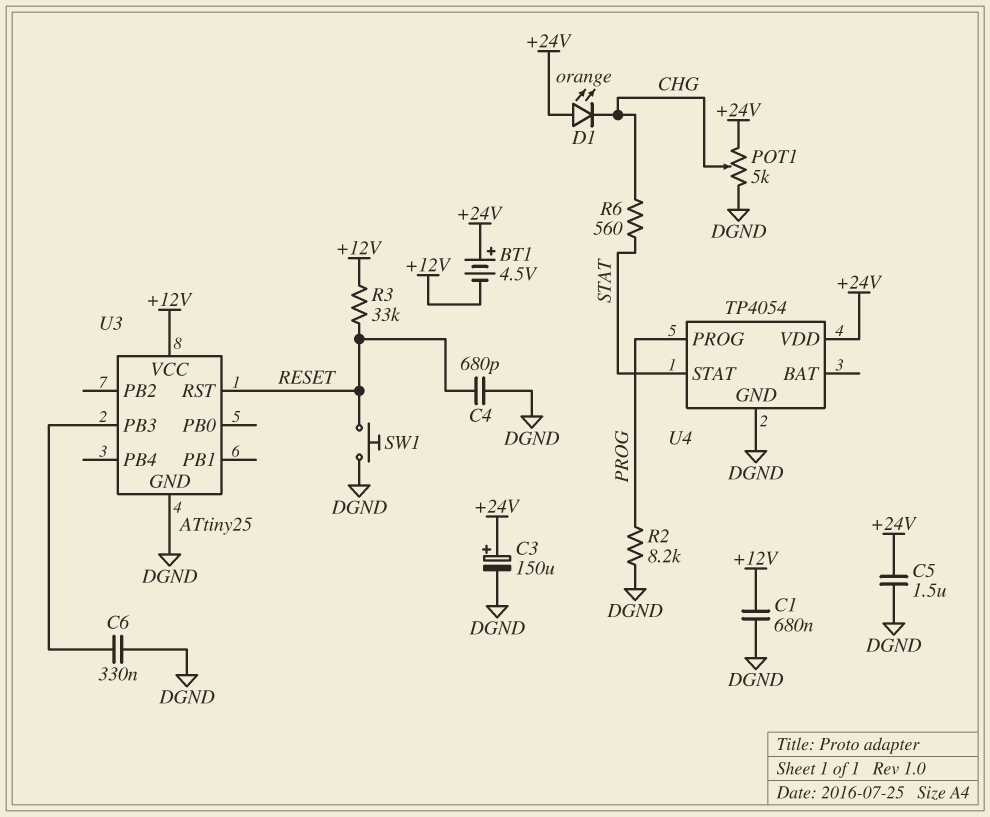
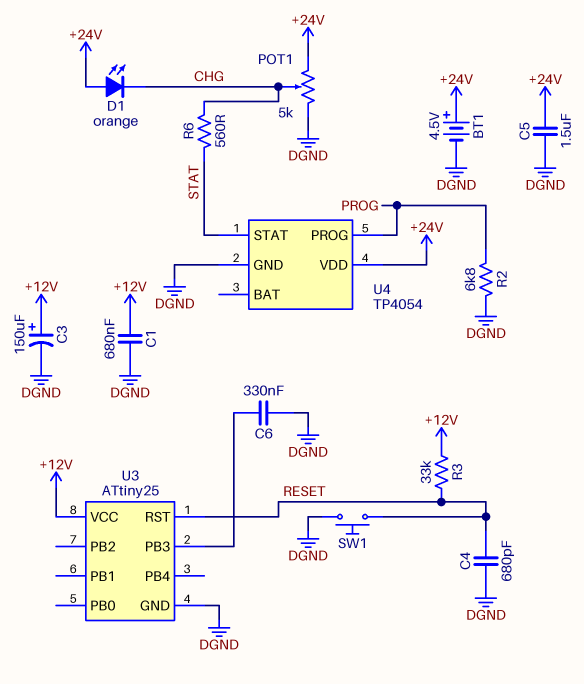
BT1: 4.5V (plus +24V, minus +12V) -> 4.5V (plus +24V, minus DGND)
C3: 150uF (plus +24V, minus DGND) -> 150uF (plus +12V, minus DGND)
R2: 8.2k (DGND, PROG) -> 6.8k (DGND, PROG)

